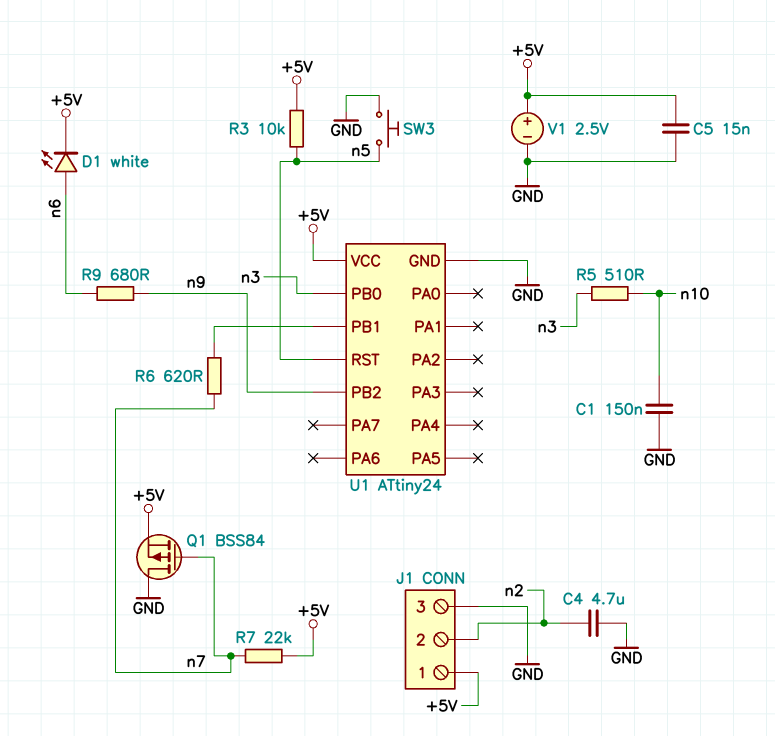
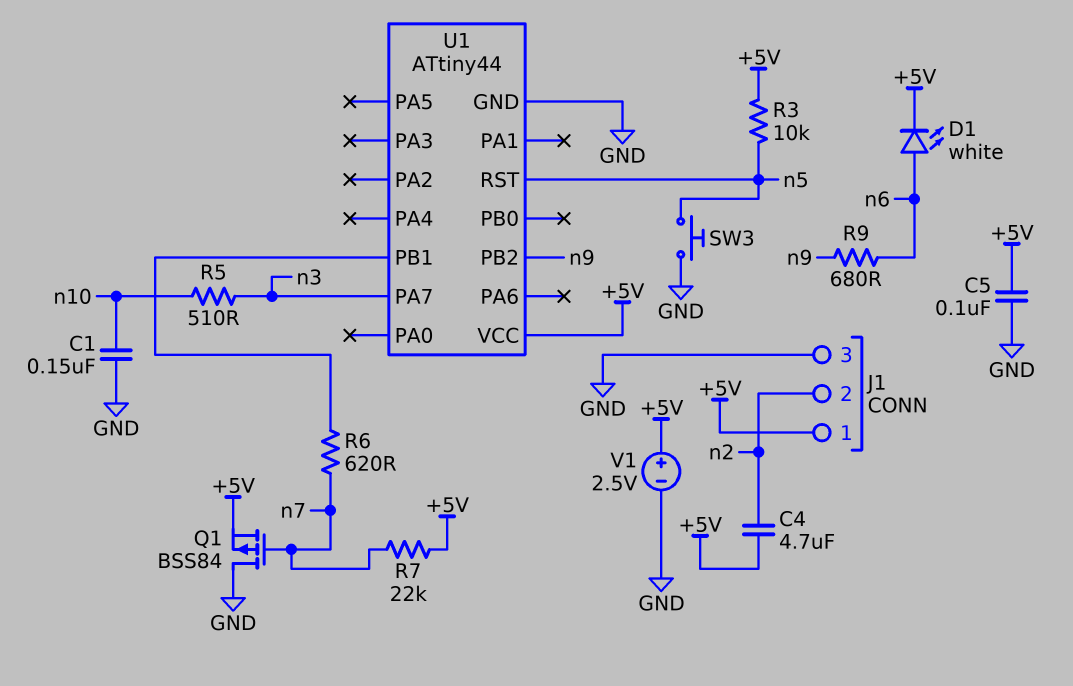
C4: 4.7uF (GND, n2) -> 4.7uF (+5V, n2)
C5: 15nF (+5V, GND) -> 100nF (+5V, GND)
U1: ATtiny24 -> ATtiny44
U1 pin PA7: none -> n3
U1 pin PB0: n3 -> none

